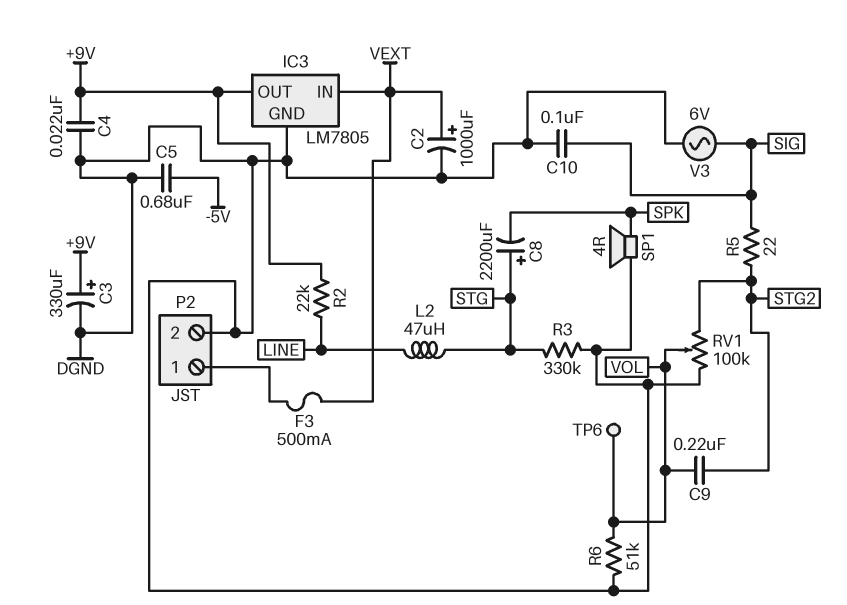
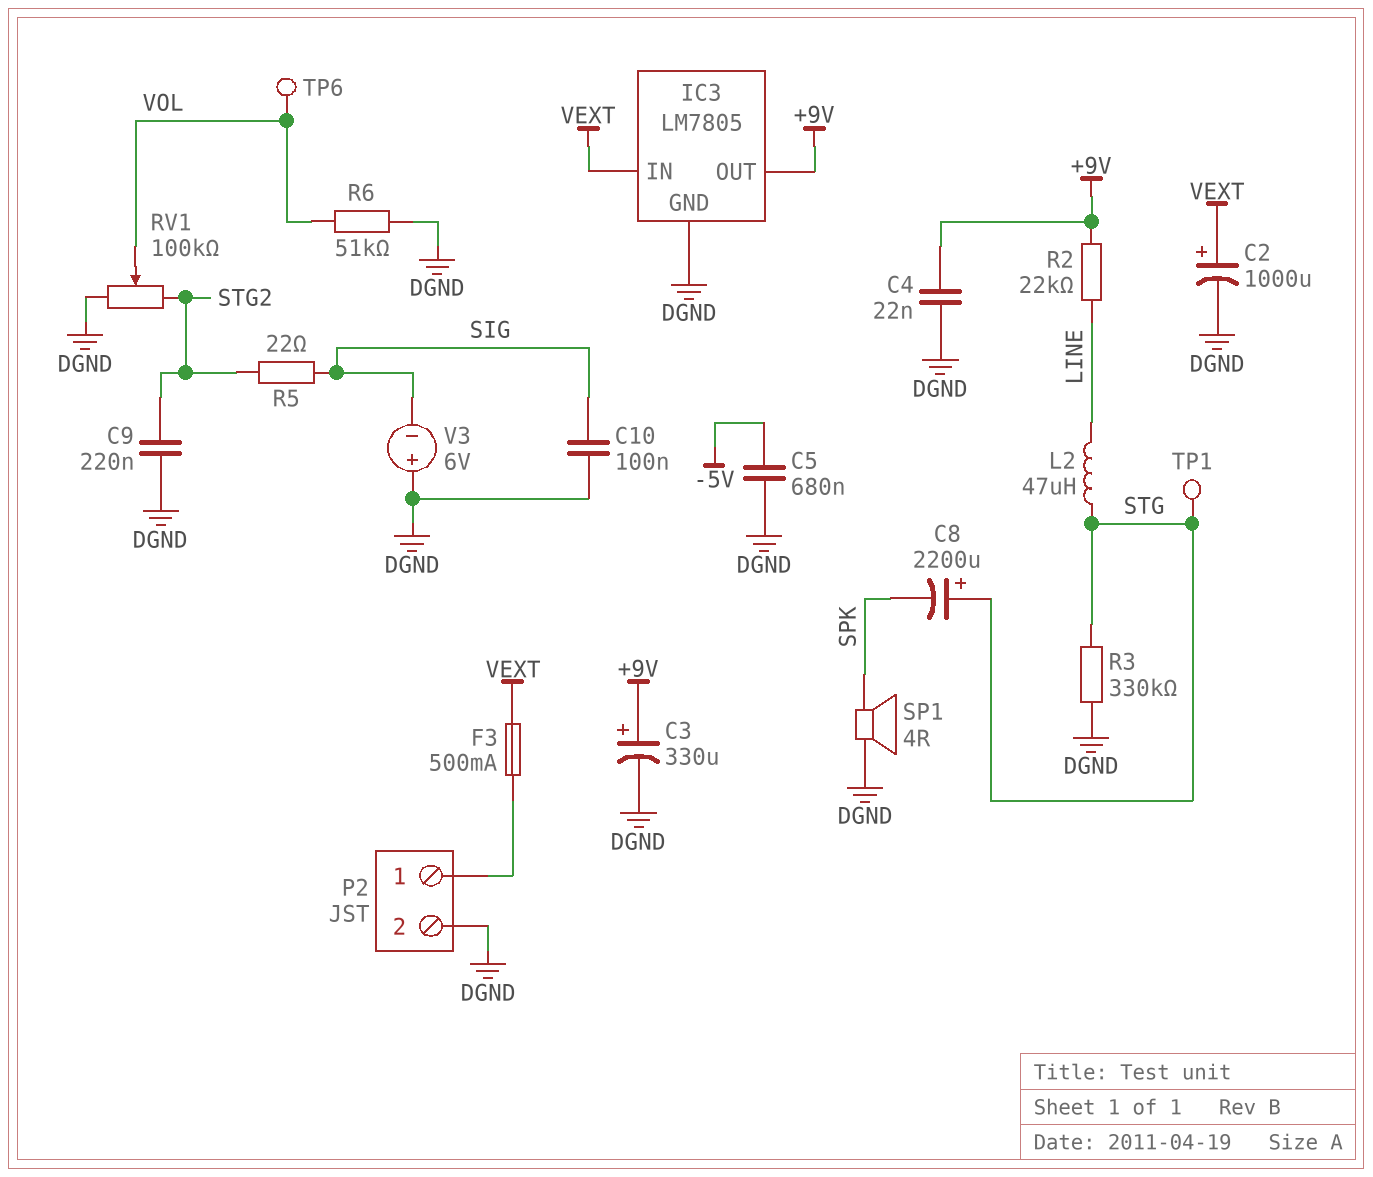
C9: 220nF (STG2, VOL) -> 220nF (DGND, STG2)
TP1: none -> test point (STG)
V3: AC 6V (DGND, SIG) -> 6V (plus DGND, minus SIG)

